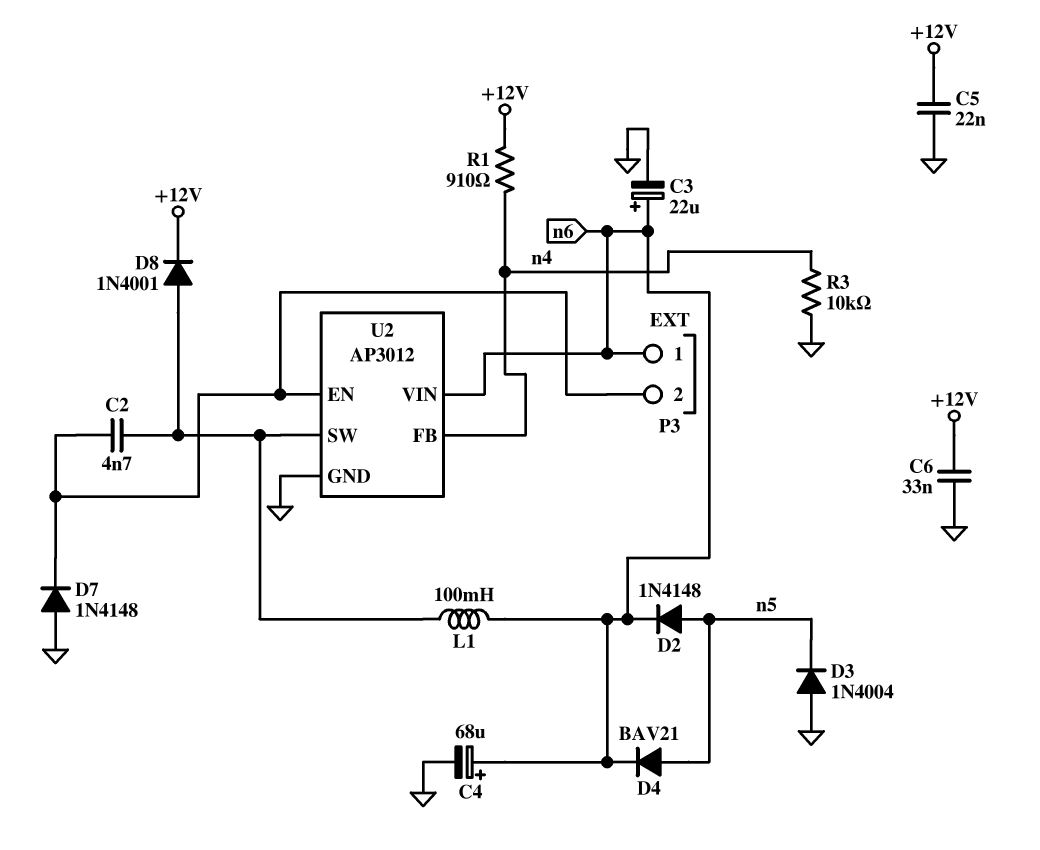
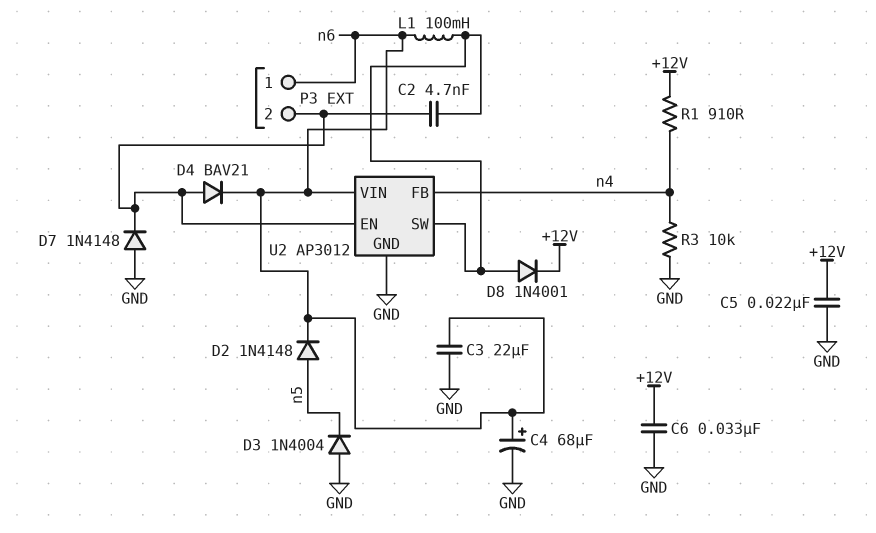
C3: 22uF (plus n6, minus GND) -> 22uF (GND, n6)
D4: diode BAV21 (A n5, K n6) -> diode BAV21 (A P3/2, K n6)

